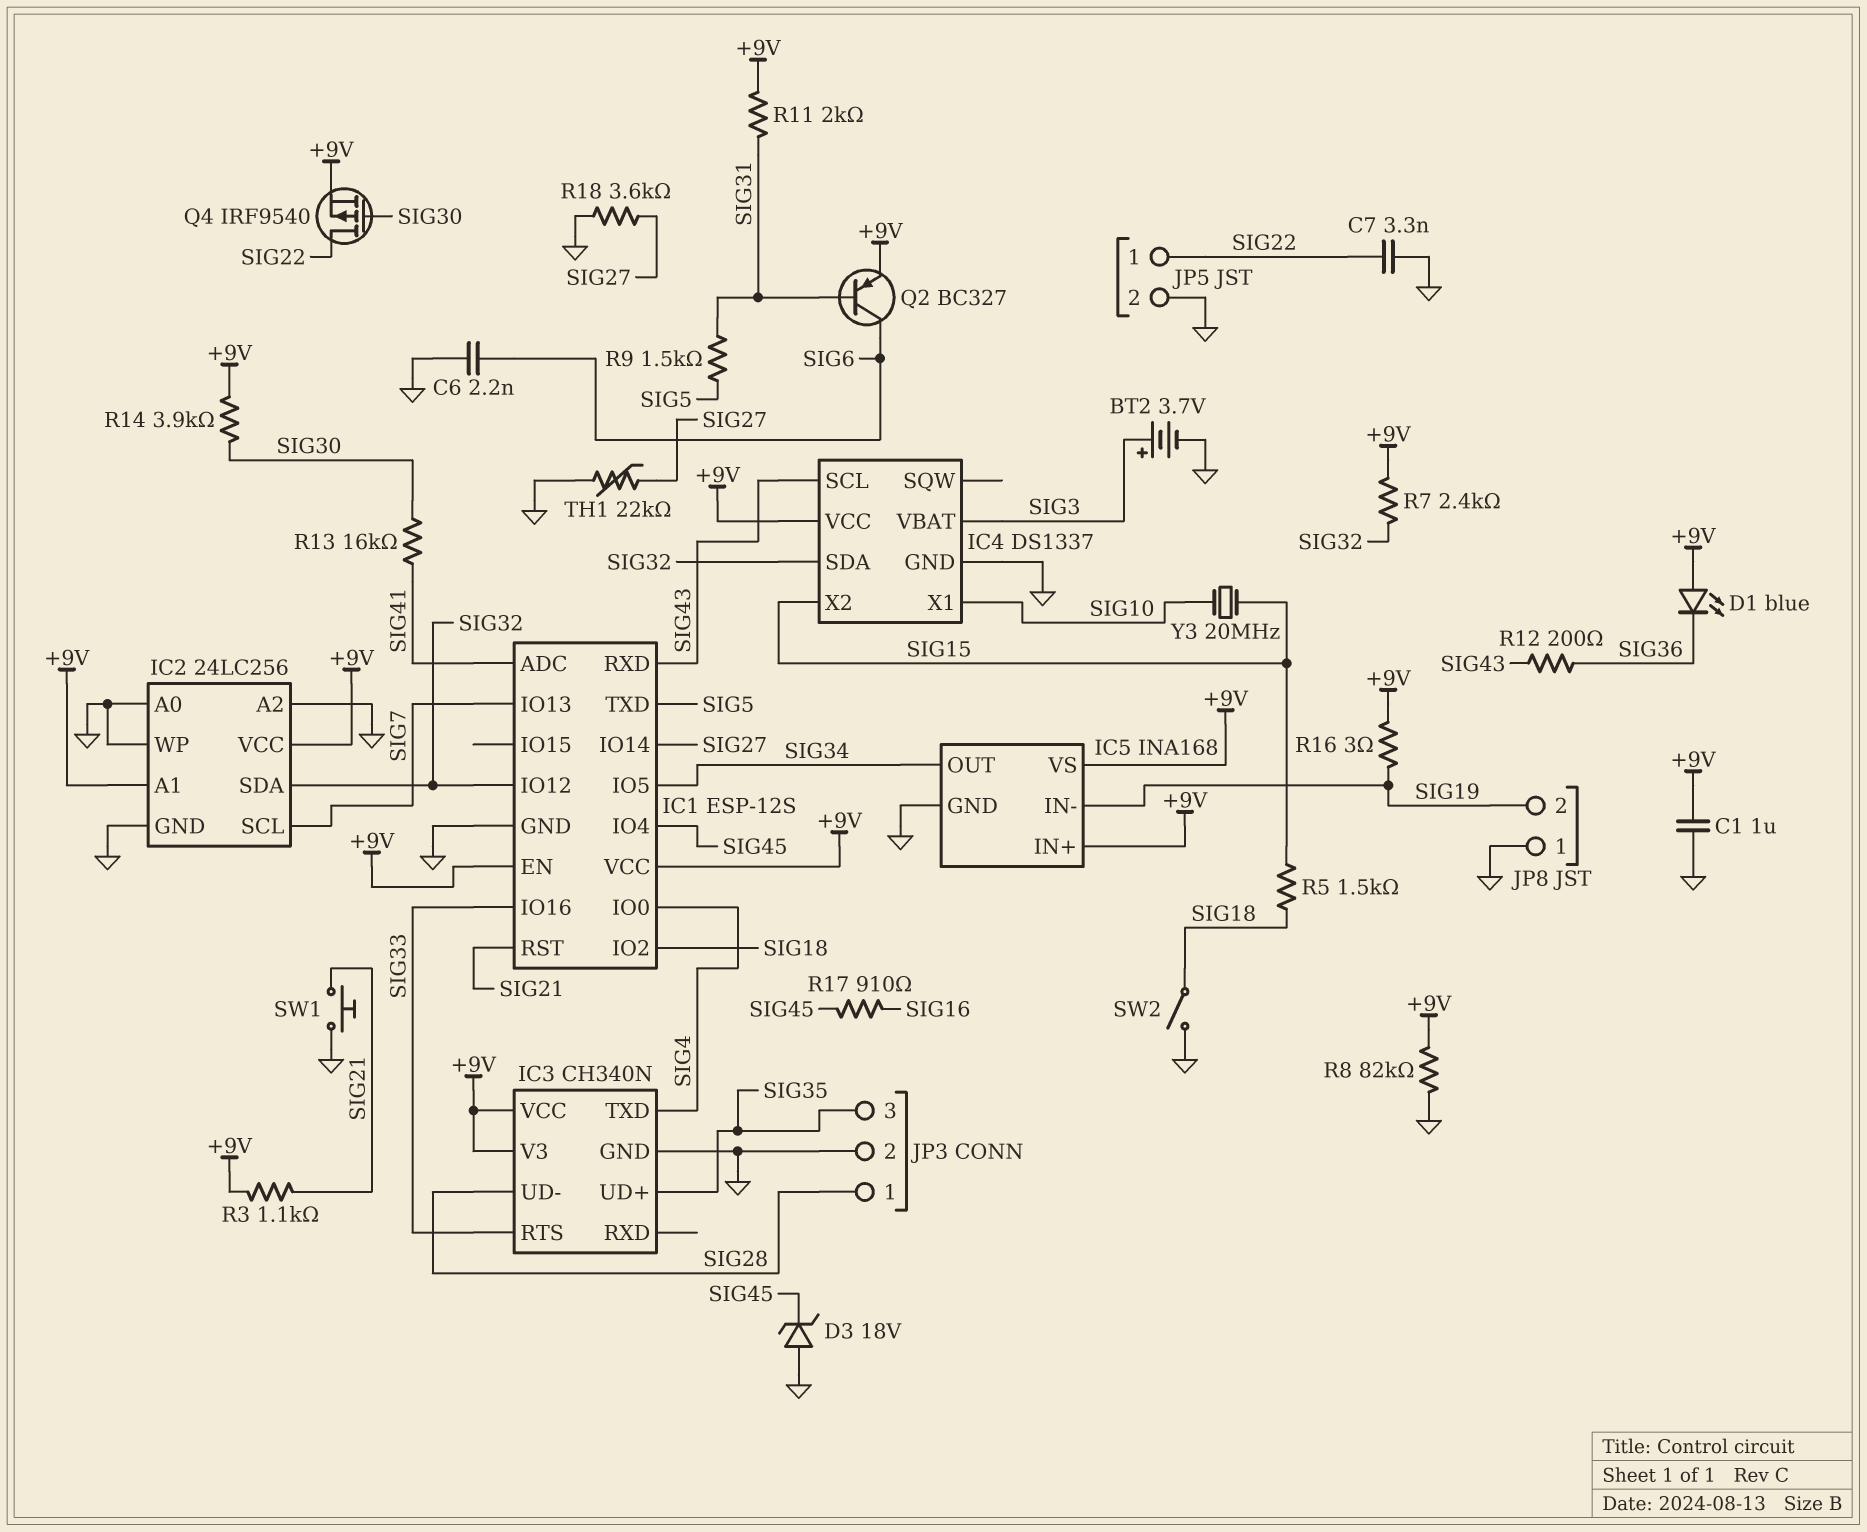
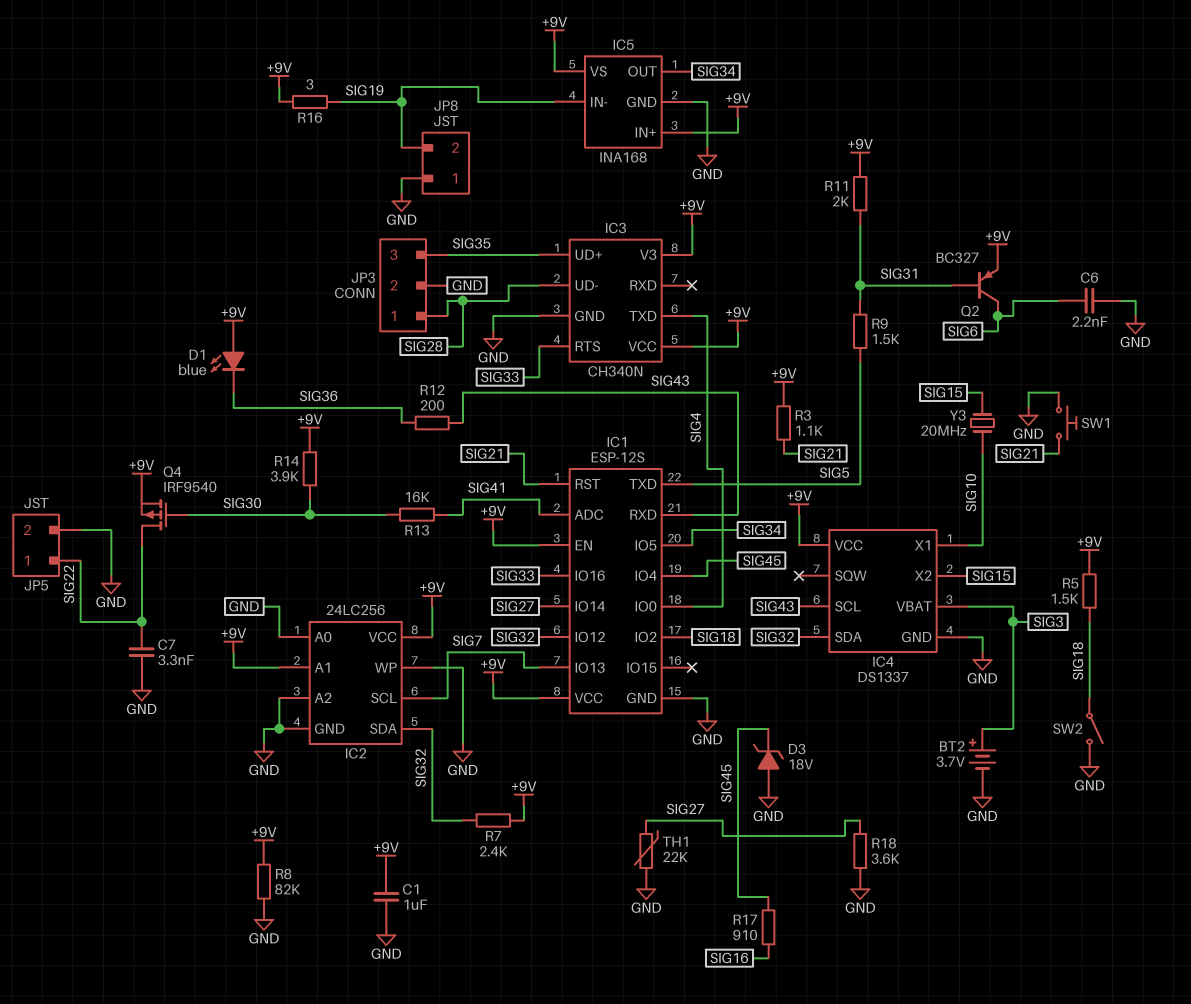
R5: 1.5k (SIG15, SIG18) -> 1.5k (+9V, SIG18)

